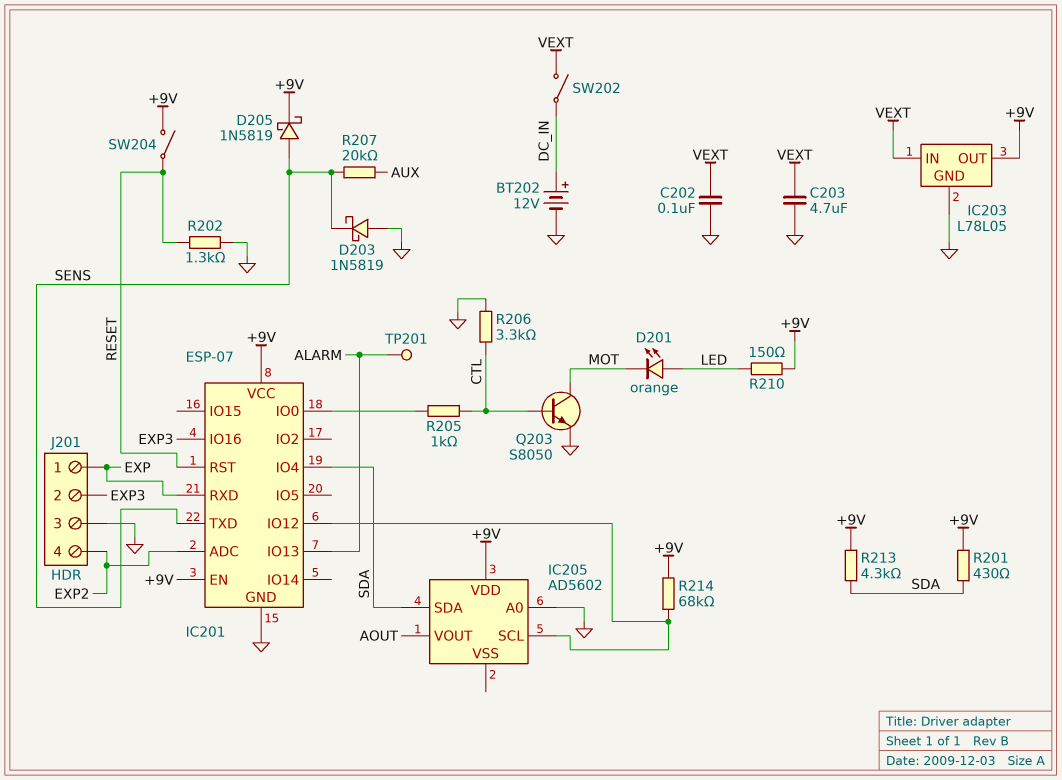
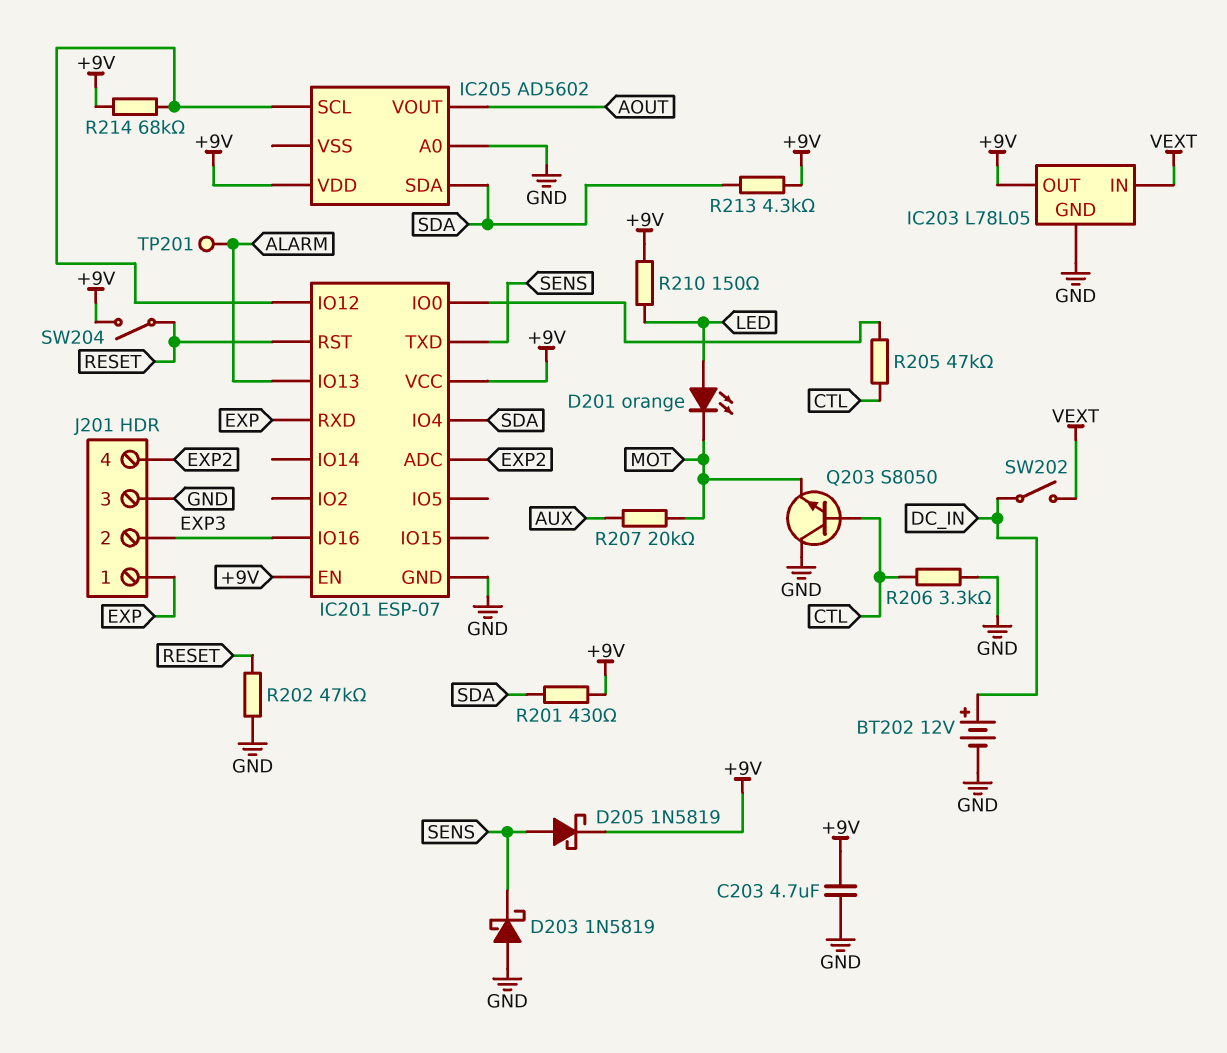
C202: 100nF (GND, VEXT) -> none
C203: 4.7uF (GND, VEXT) -> 4.7uF (+9V, GND)
Q203: NPN S8050 (B CTL, C MOT, E GND) -> NPN S8050 (B CTL, C GND, E MOT)
R202: 1.3k (GND, RESET) -> 47k (GND, RESET)
R205: 1k (CTL, IC201/IO0) -> 47k (CTL, IC201/IO0)
R207: 20k (AUX, SENS) -> 20k (AUX, MOT)

